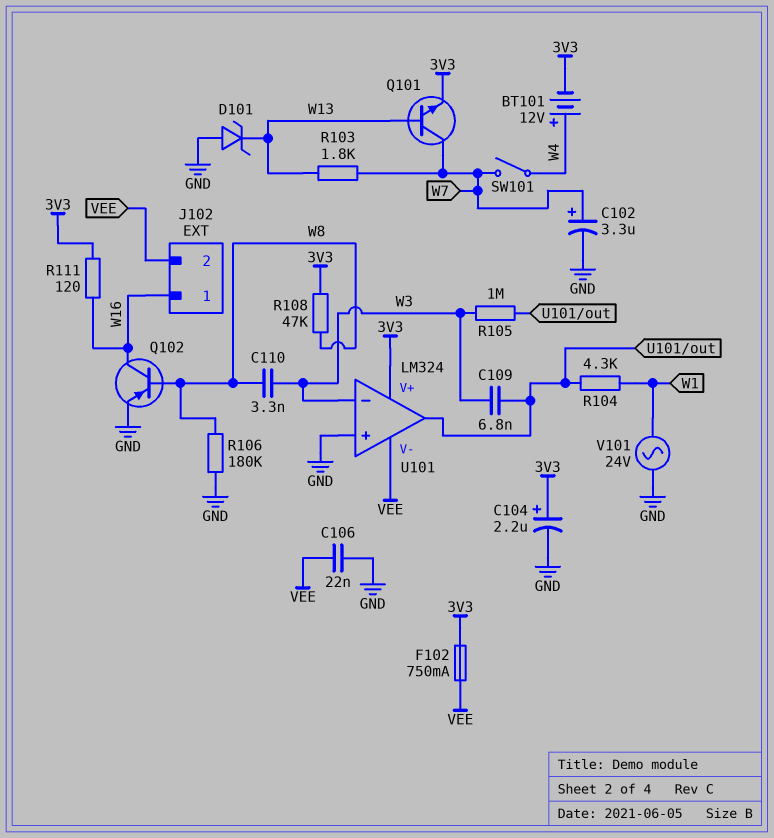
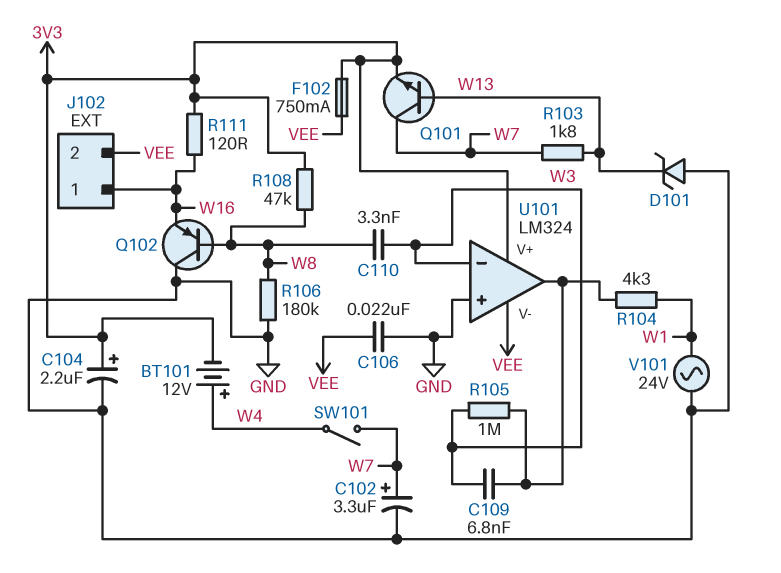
Q102: PNP (B W8, C W16, E GND) -> PNP (B W8, C GND, E W16)

